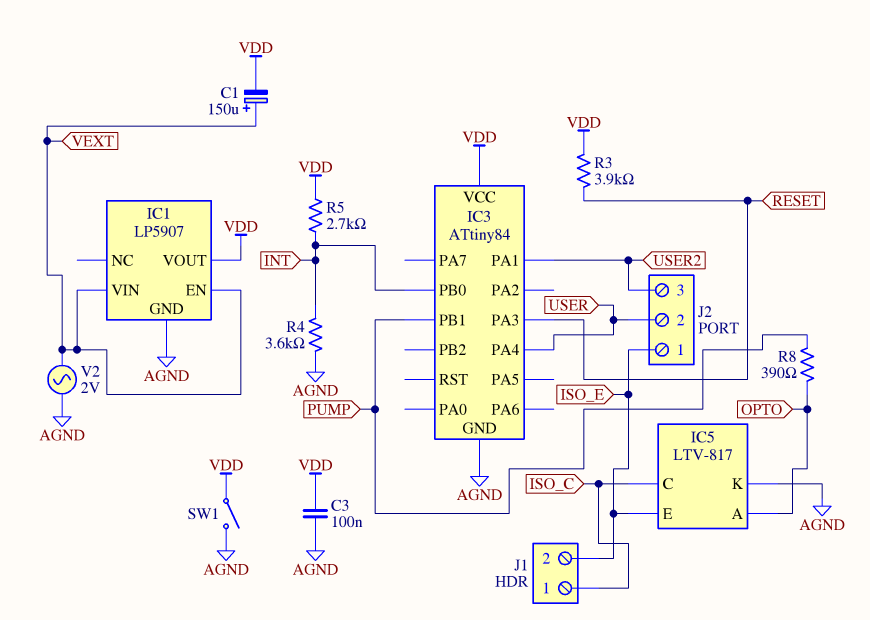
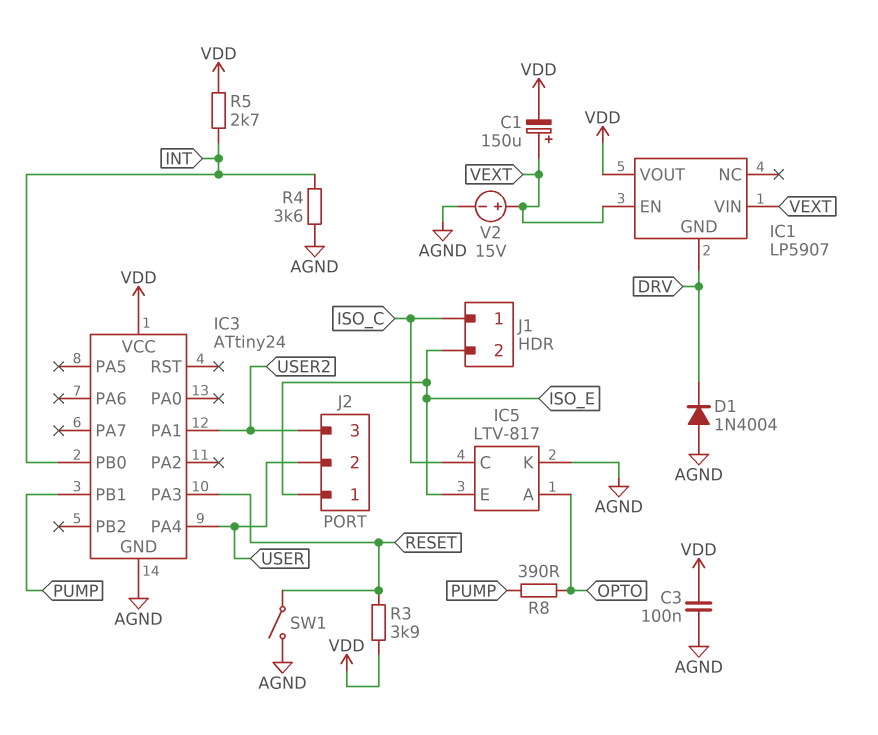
D1: none -> diode 1N4004 (A AGND, K DRV)
IC1 pin GND: AGND -> DRV
IC3: ATtiny84 -> ATtiny24
SW1: switch (AGND, VDD) -> switch (AGND, RESET)
V2: AC 2V (AGND, VEXT) -> 15V (plus VEXT, minus AGND)

